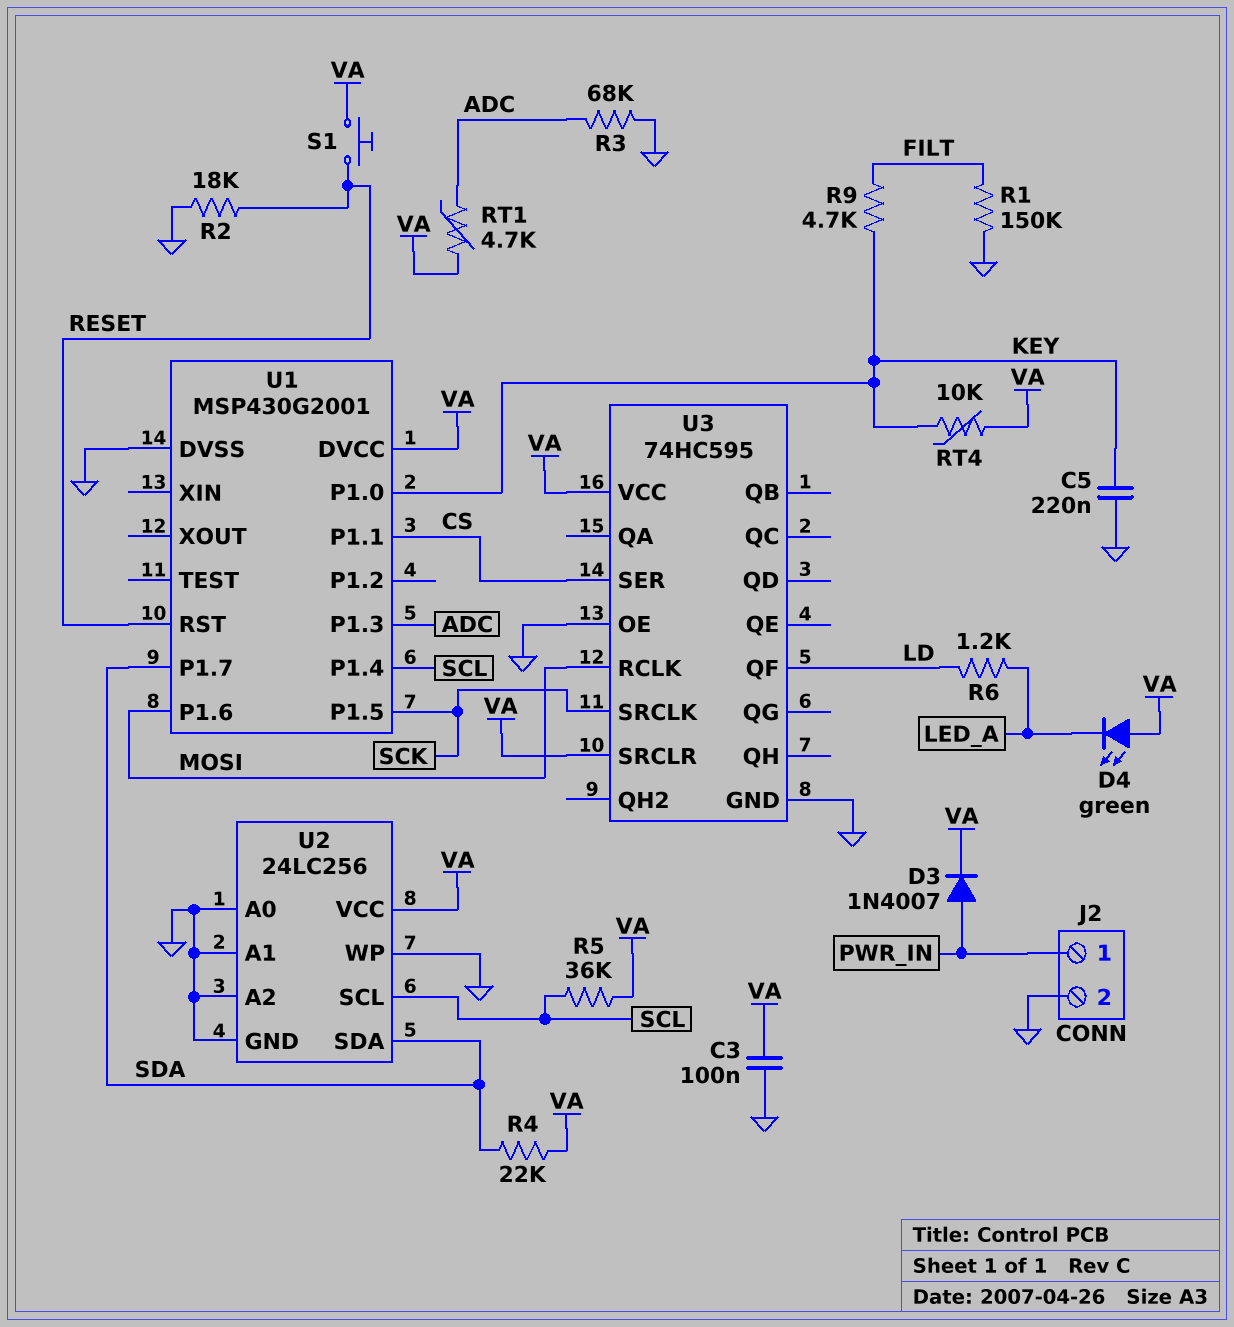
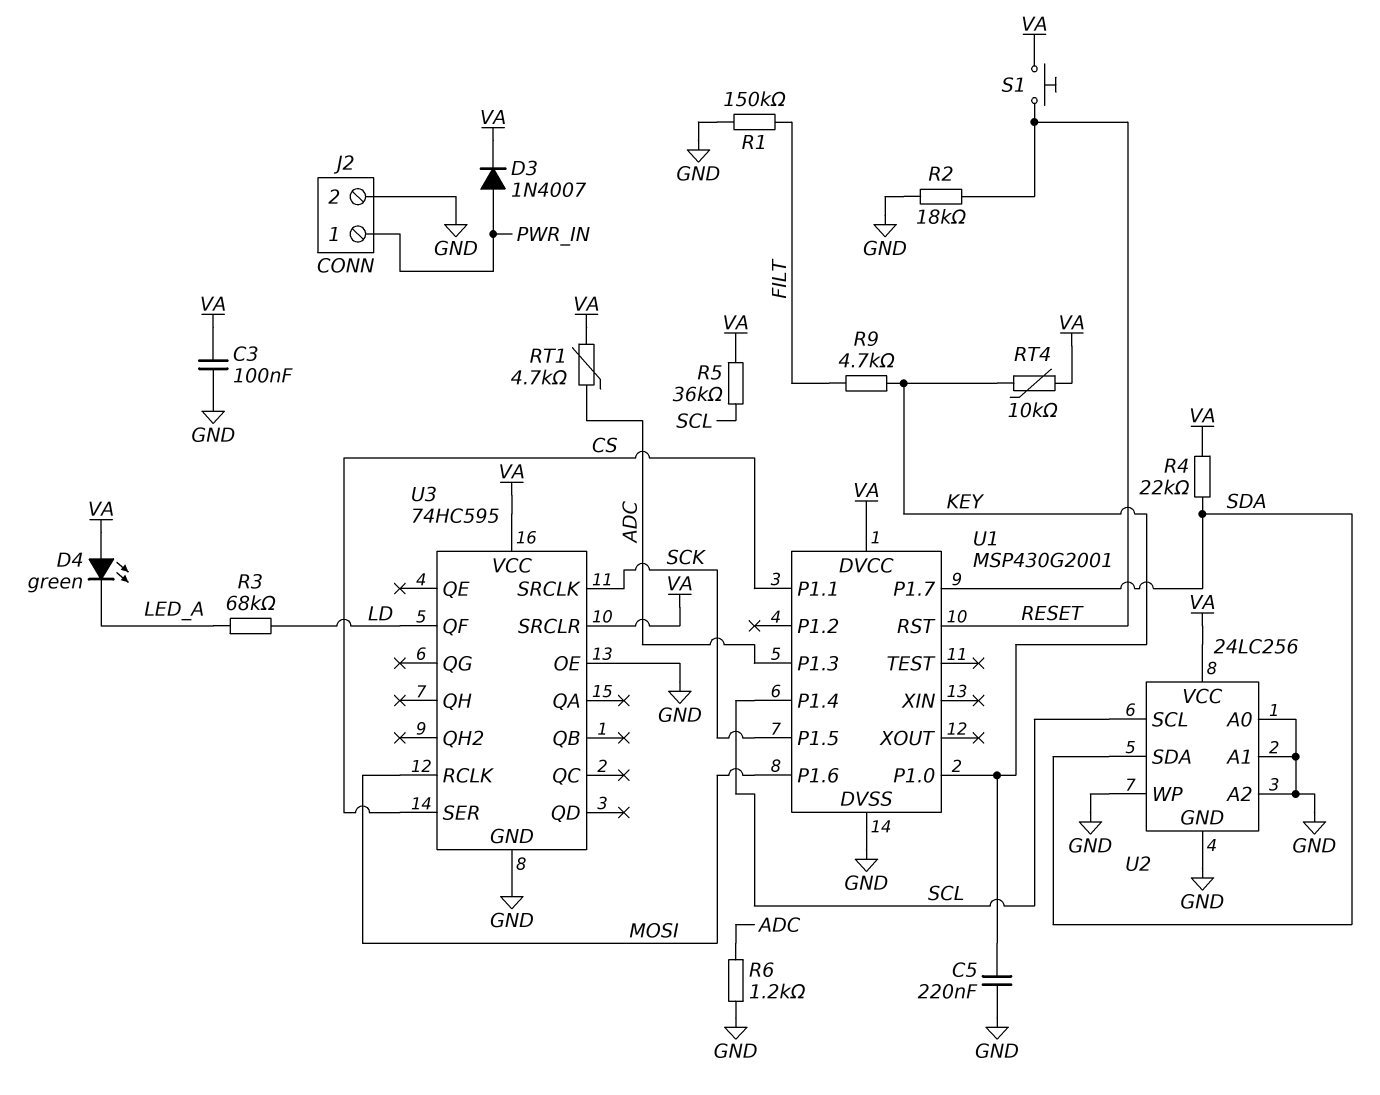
R3: 68k (ADC, GND) -> 68k (LD, LED_A)
R6: 1.2k (LD, LED_A) -> 1.2k (ADC, GND)

